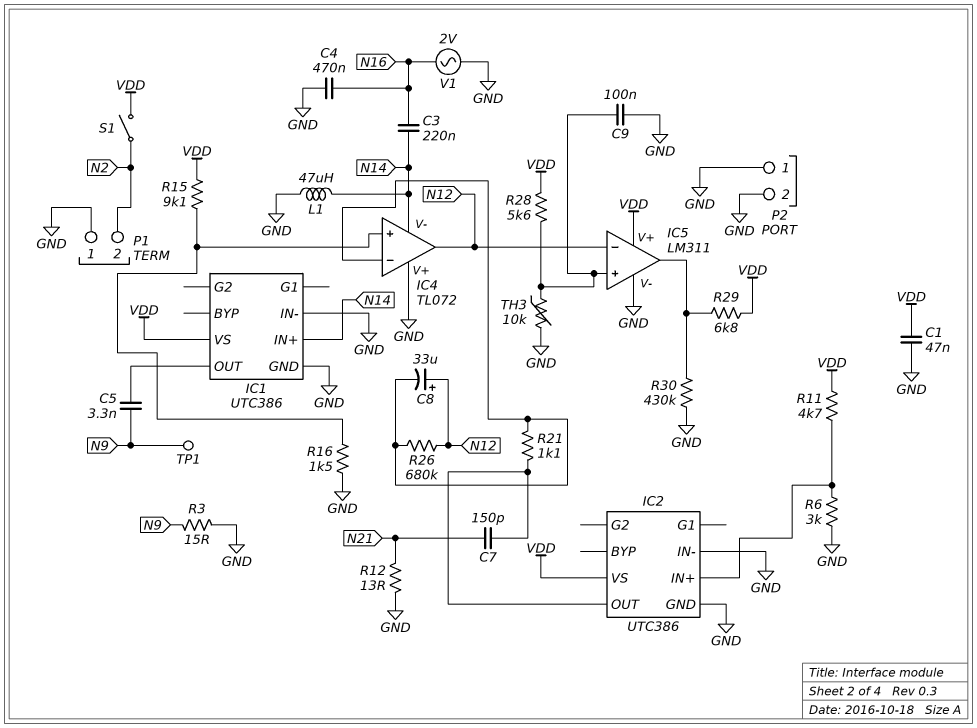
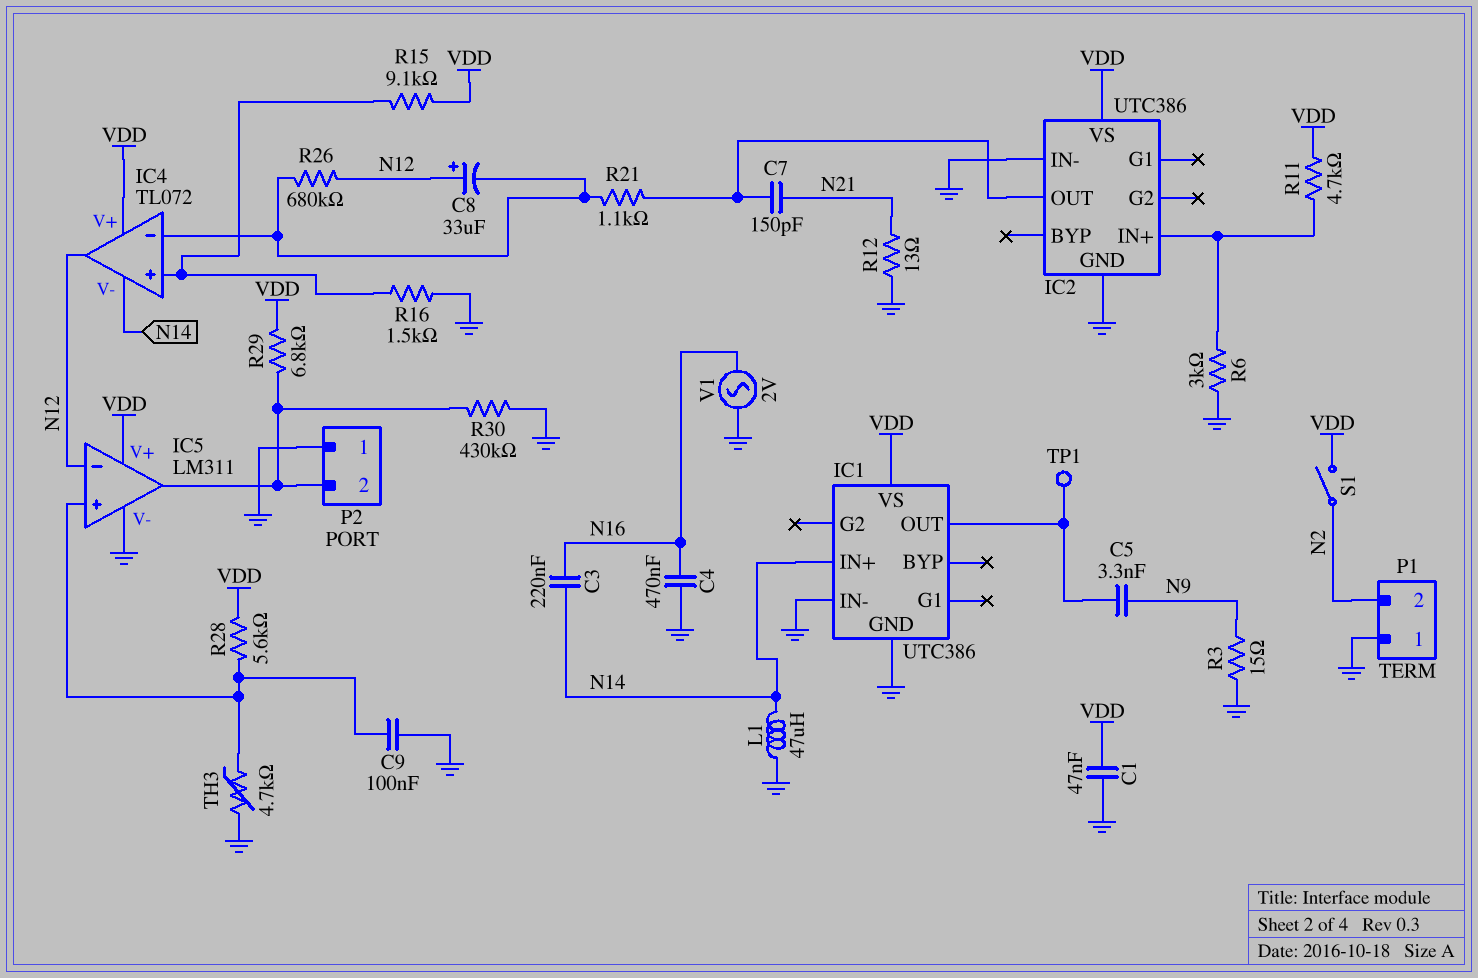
IC4 pin V+: GND -> VDD
P2 pin 2: GND -> IC5/out
TH3: 10k (GND, IC5/in+) -> 4.7k (GND, IC5/in+)
TP1: test point (N9) -> test point (IC1/OUT)

